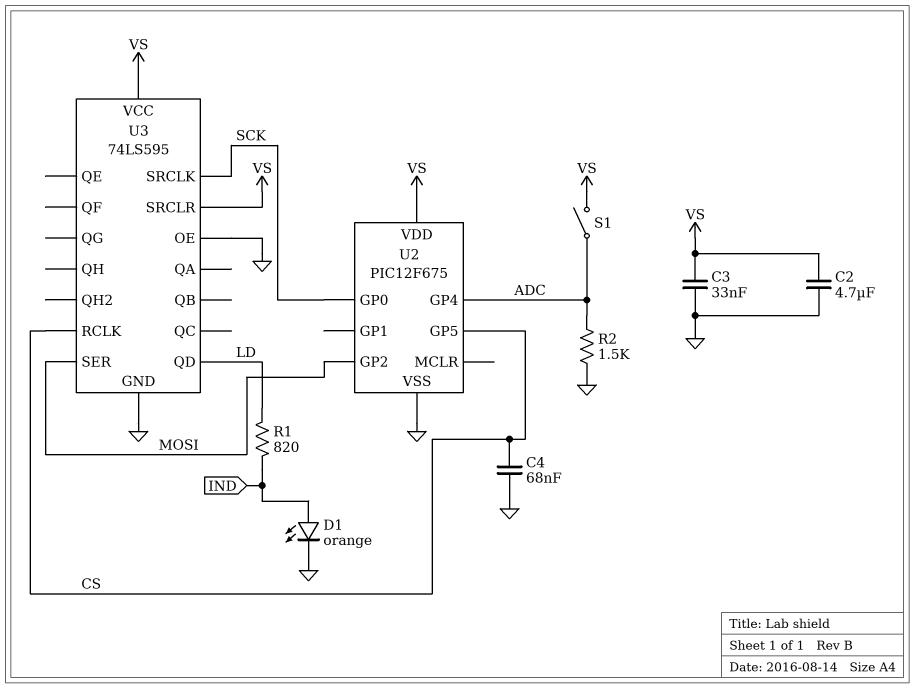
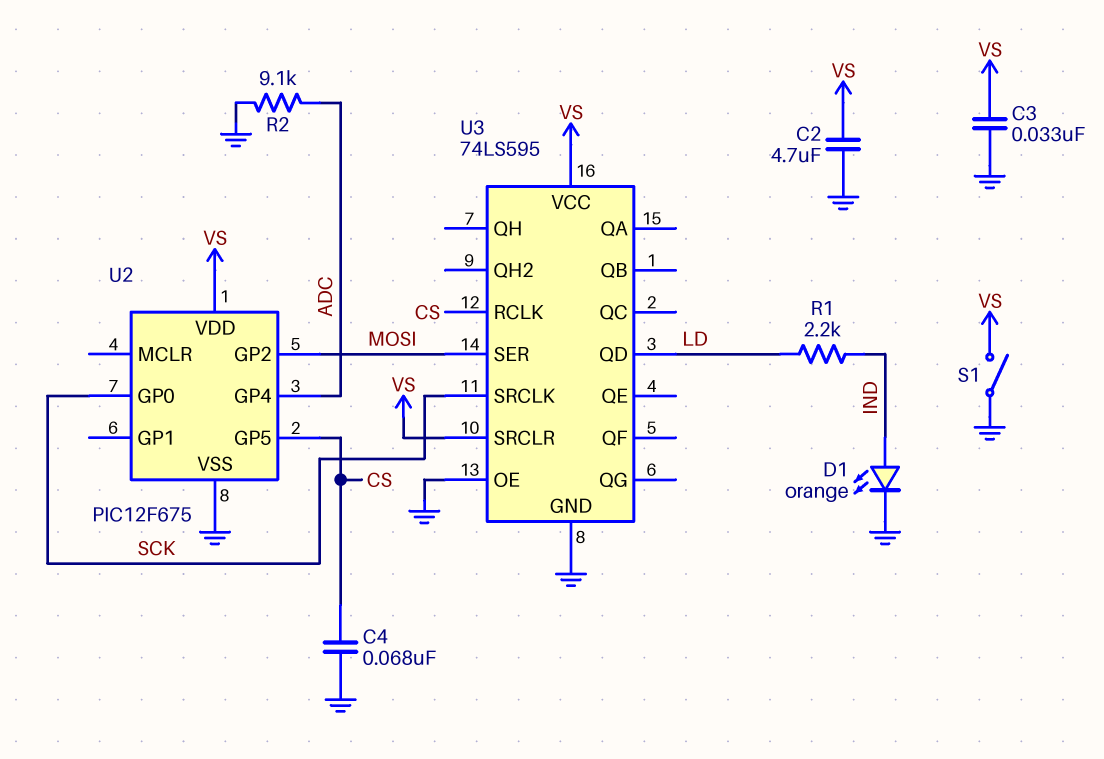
R1: 820 (IND, LD) -> 2.2k (IND, LD)
R2: 1.5k (ADC, GND) -> 9.1k (ADC, GND)
S1: switch (ADC, VS) -> switch (GND, VS)

